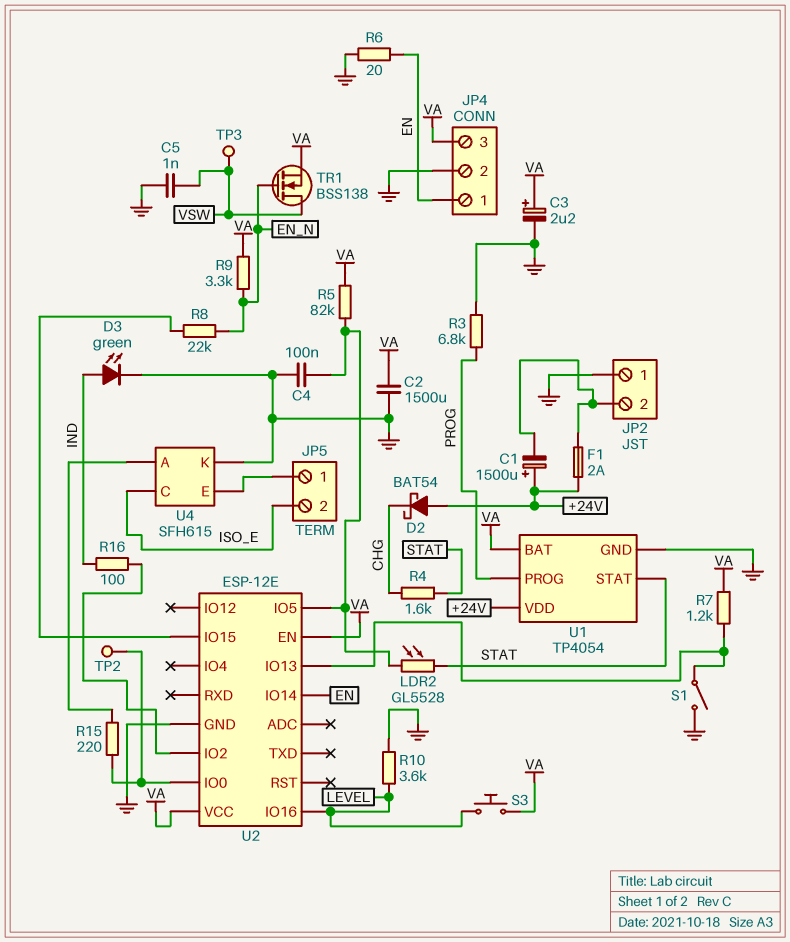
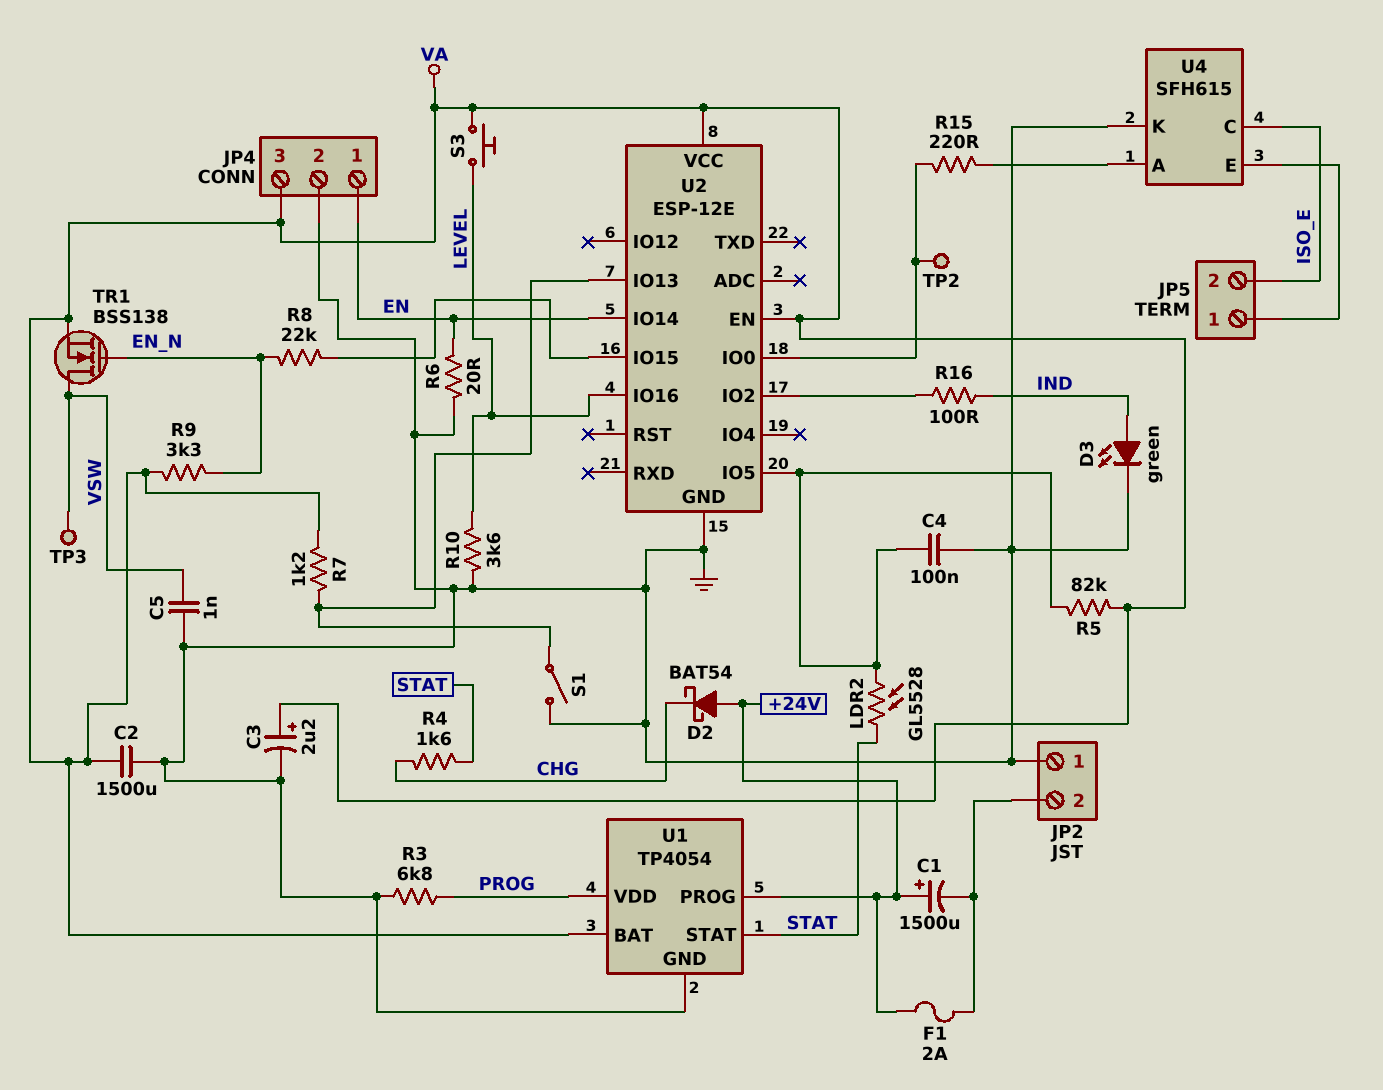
U1 pin PROG: PROG -> +24V
U1 pin VDD: +24V -> PROG

